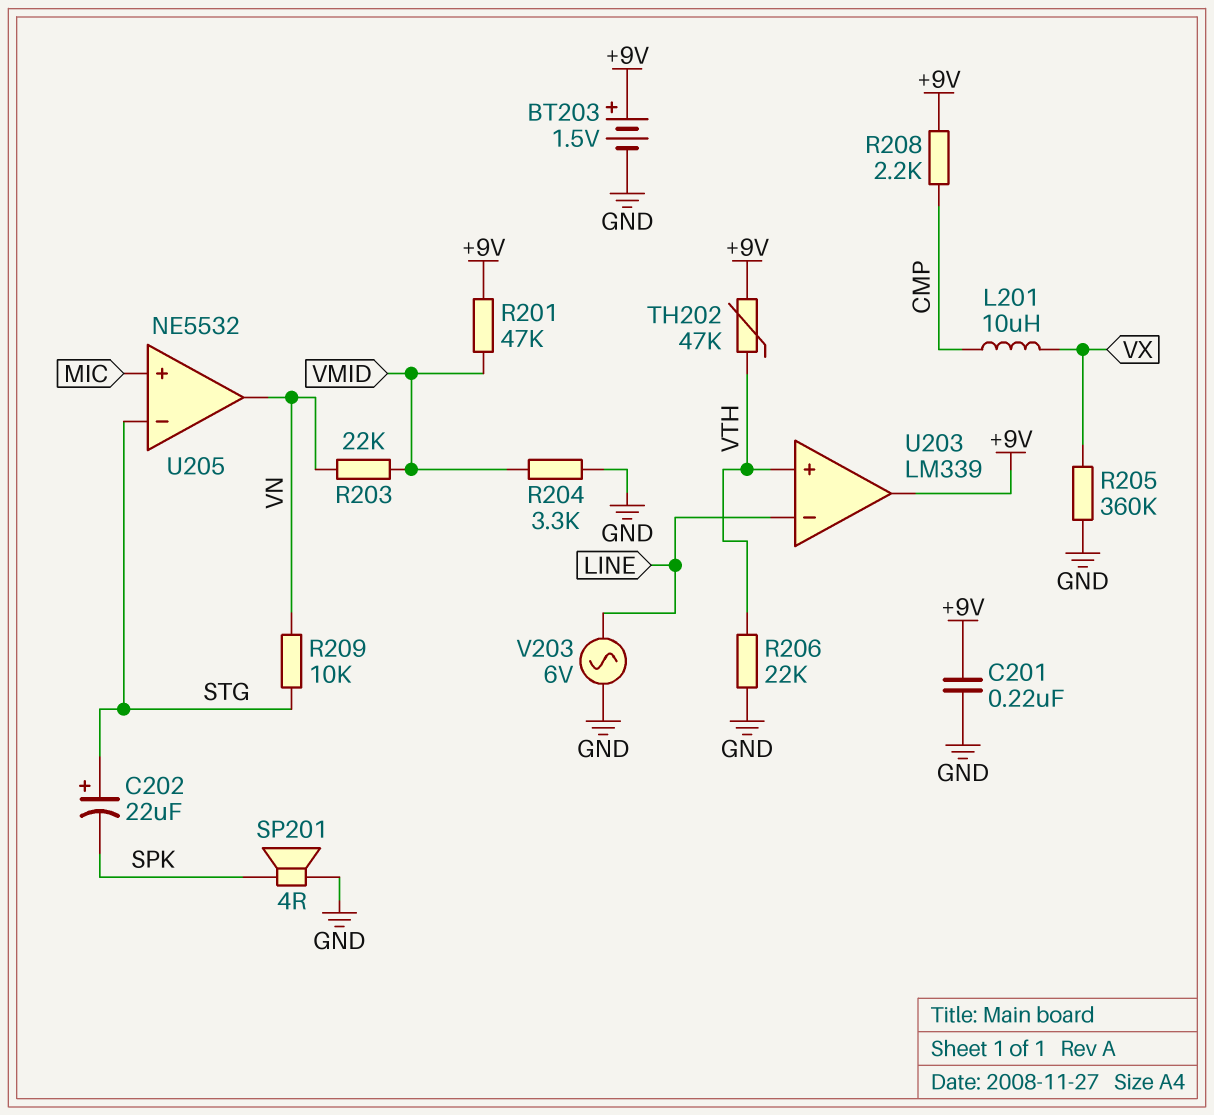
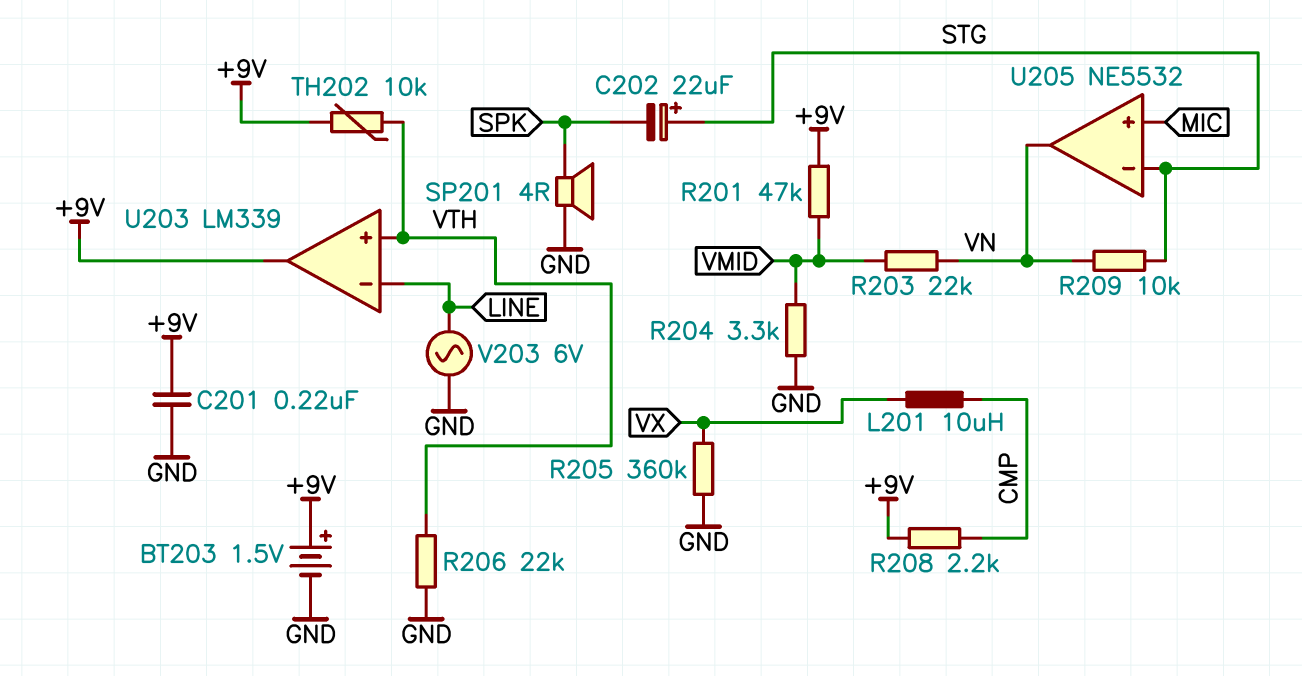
TH202: 47k (+9V, VTH) -> 10k (+9V, VTH)

